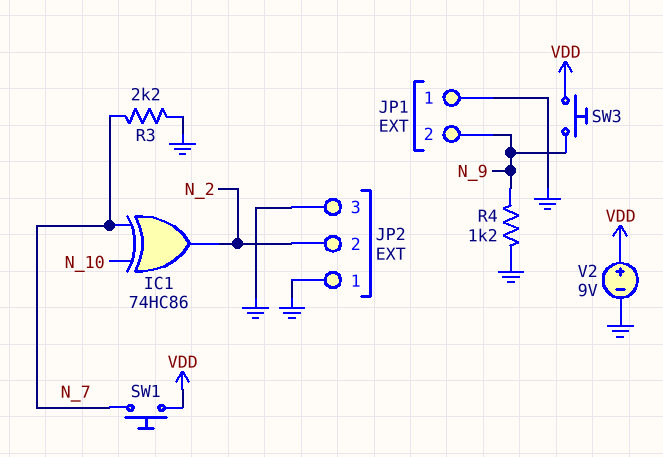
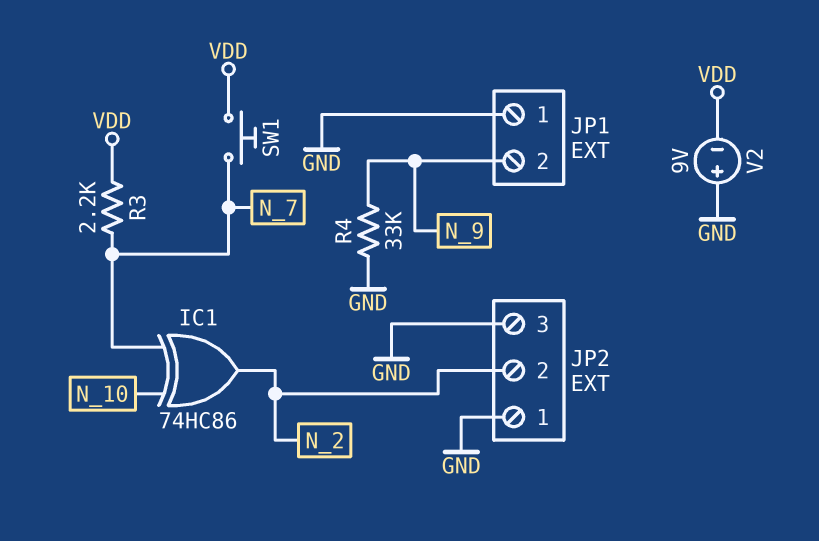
R3: 2.2k (GND, N_7) -> 2.2k (N_7, VDD)
R4: 1.2k (GND, N_9) -> 33k (GND, N_9)
SW3: button (N_9, VDD) -> none
V2: 9V (plus VDD, minus GND) -> 9V (plus GND, minus VDD)

